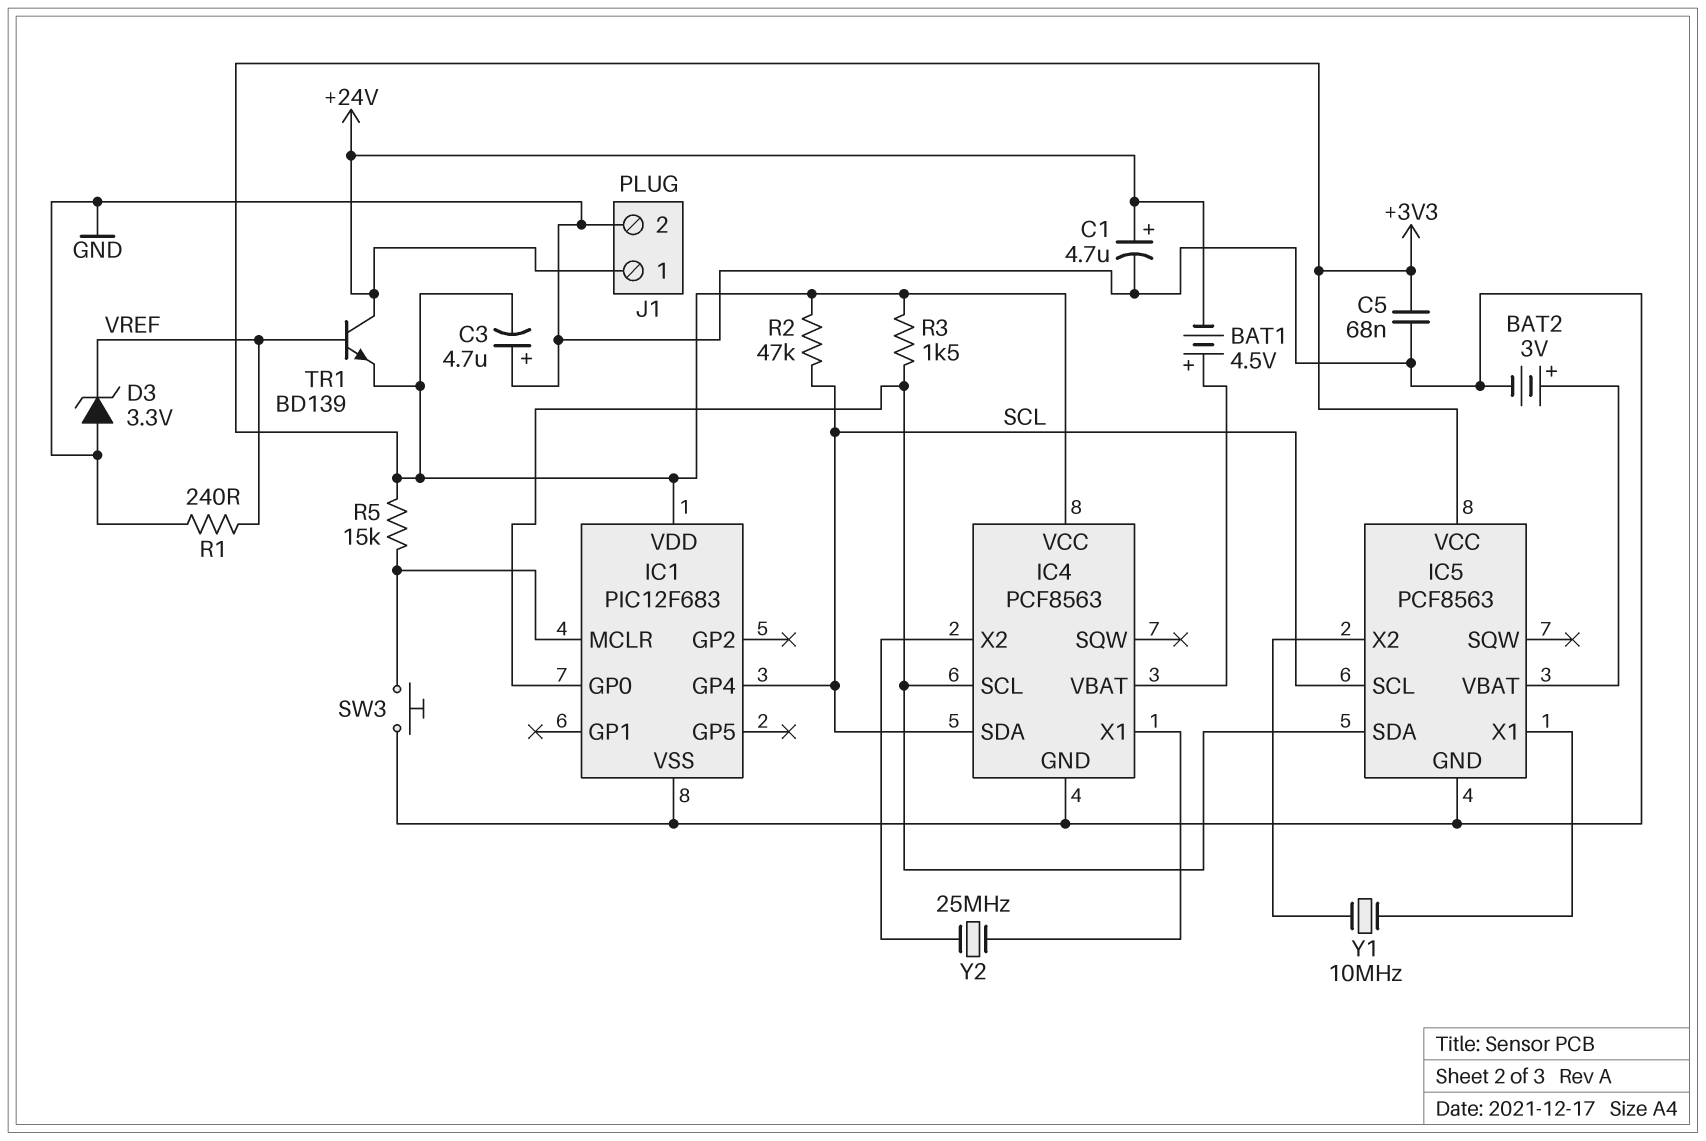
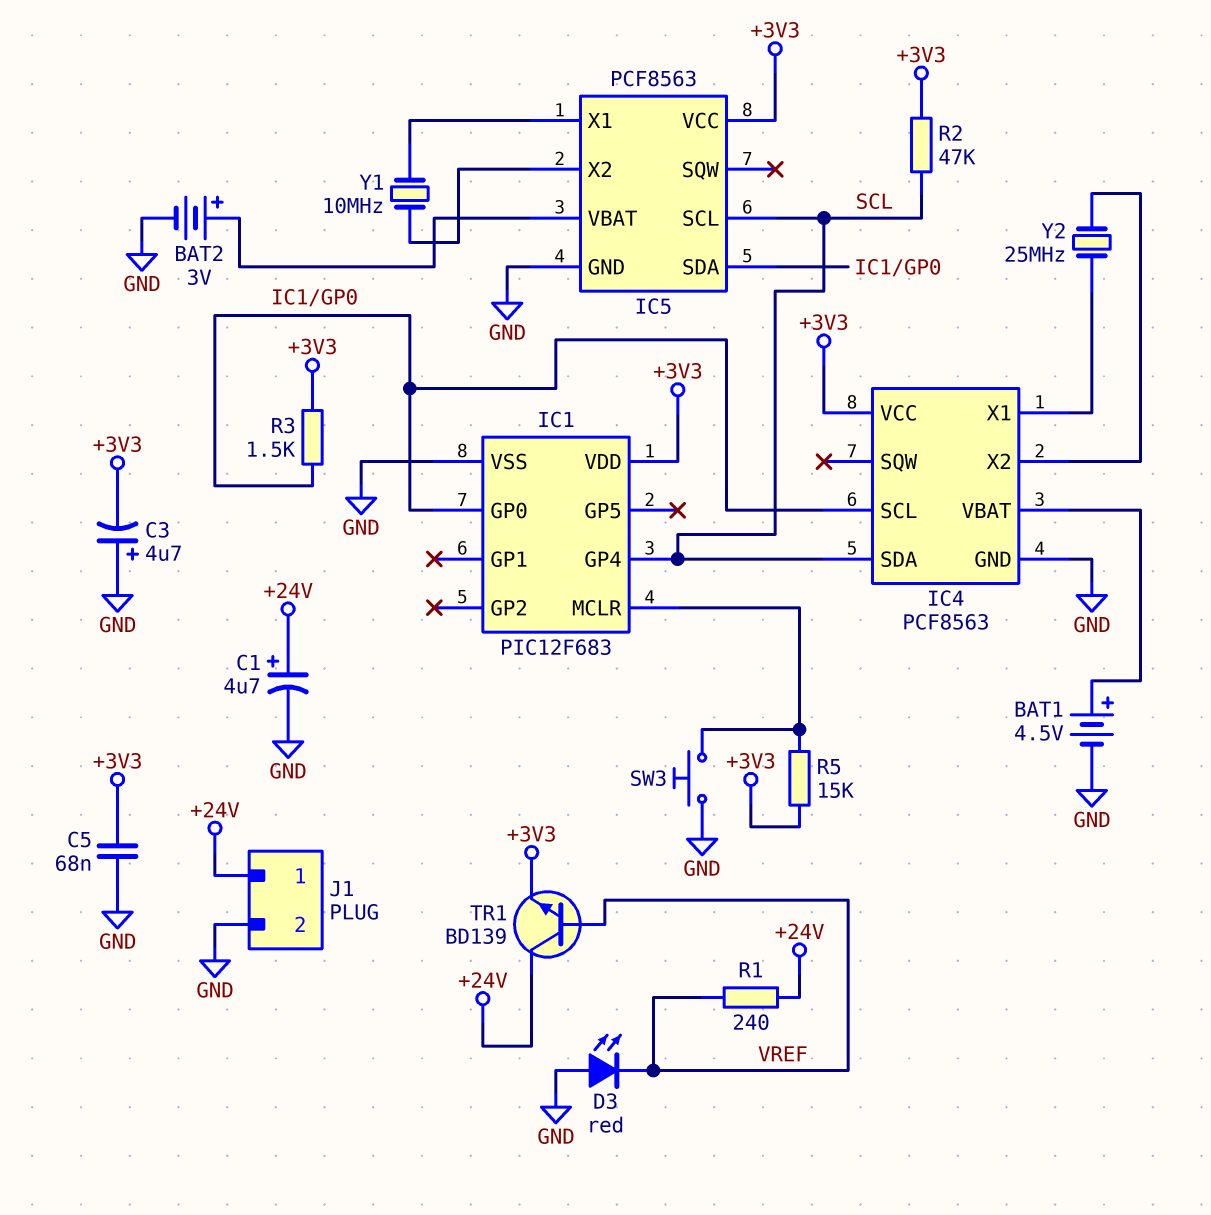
BAT1: 4.5V (plus IC4/VBAT, minus +24V) -> 4.5V (plus IC4/VBAT, minus GND)
D3: zener 3.3V (A GND, K VREF) -> LED red (A GND, K VREF)
R1: 240 (GND, VREF) -> 240 (+24V, VREF)

